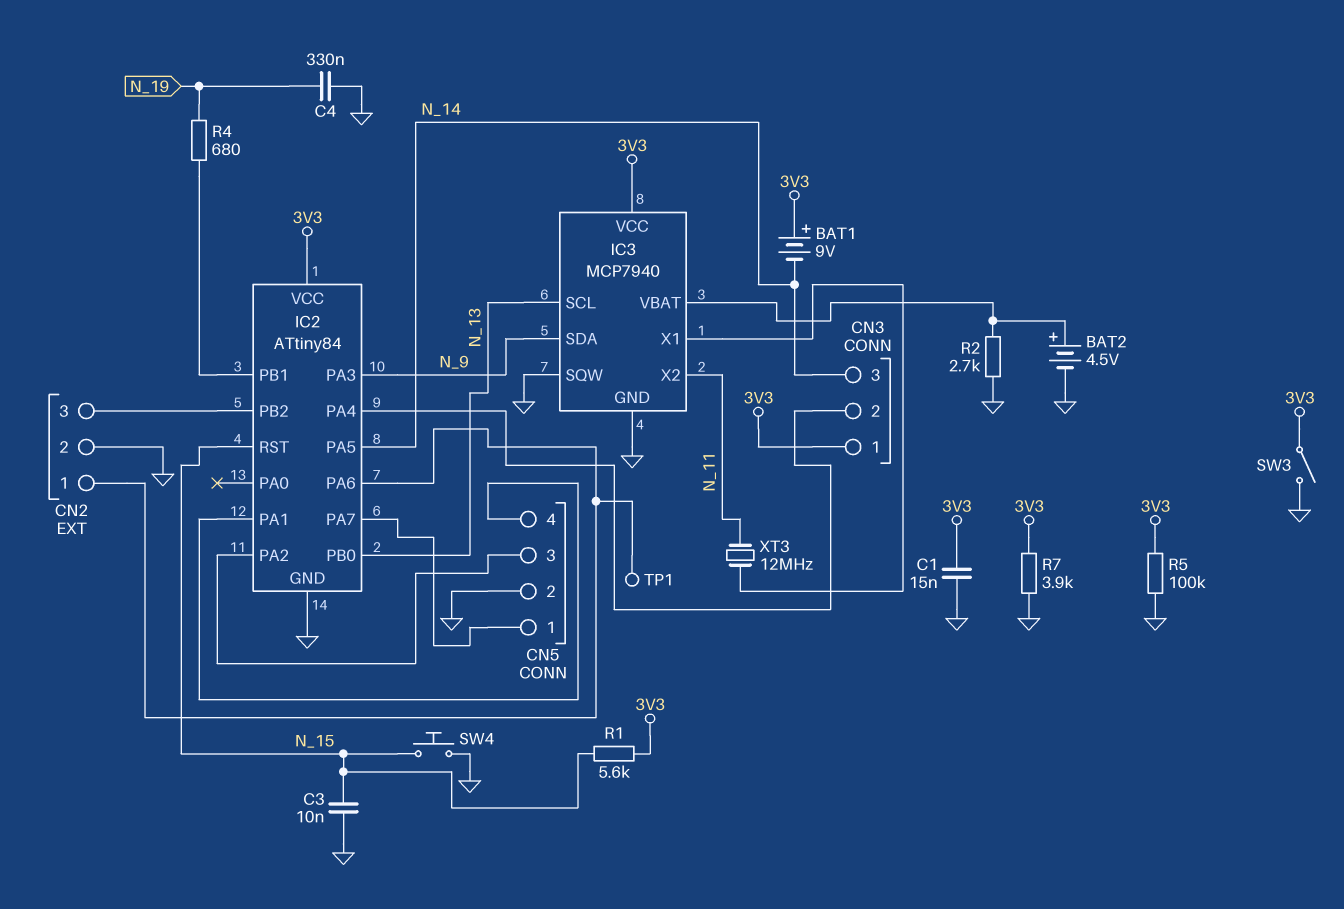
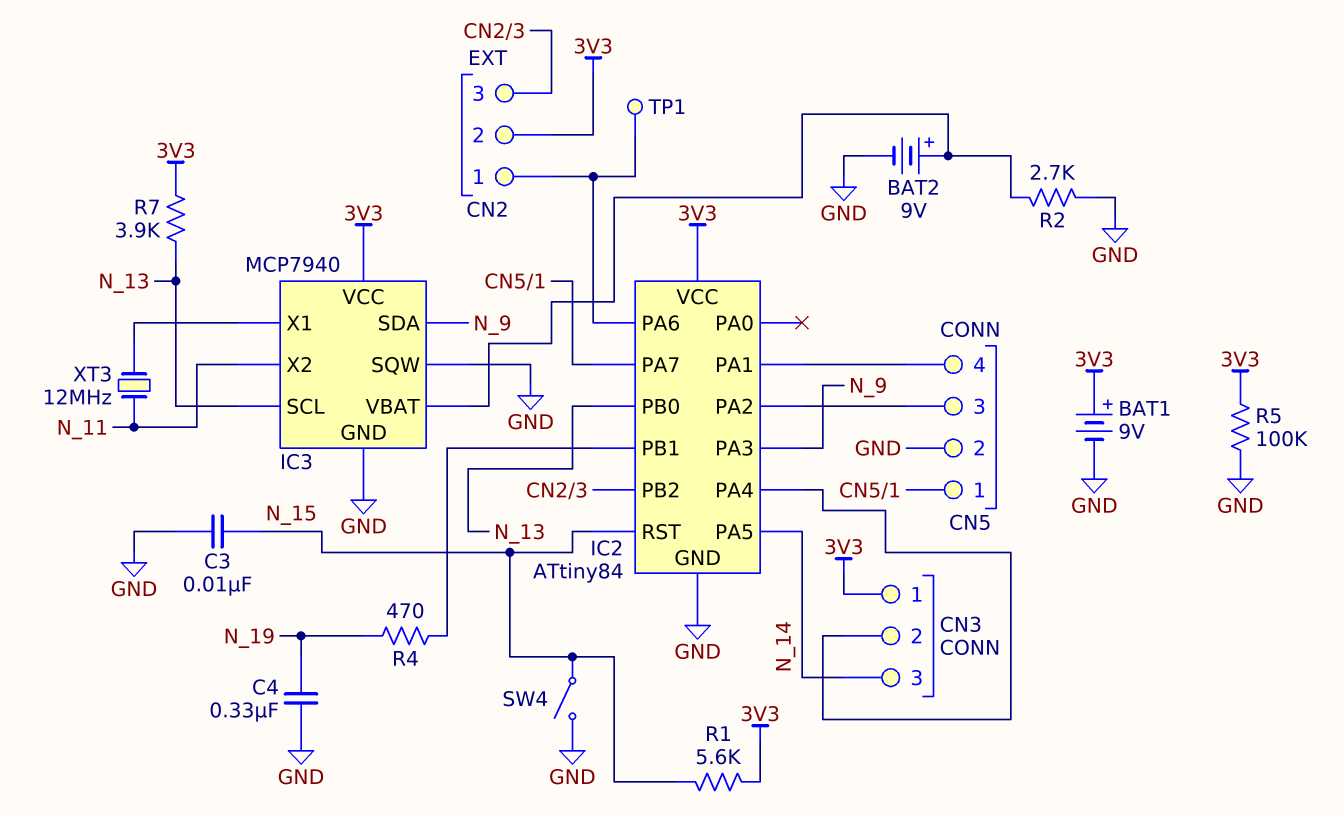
BAT1: 9V (plus 3V3, minus N_14) -> 9V (plus 3V3, minus GND)
BAT2: 4.5V (plus IC3/VBAT, minus GND) -> 9V (plus IC3/VBAT, minus GND)
C1: 15nF (3V3, GND) -> none
CN2 pin 2: GND -> 3V3
R4: 680 (IC2/PB1, N_19) -> 470 (IC2/PB1, N_19)
R7: 3.9k (3V3, GND) -> 3.9k (3V3, N_13)
SW3: switch (3V3, GND) -> none
SW4: button (GND, N_15) -> switch (GND, N_15)

